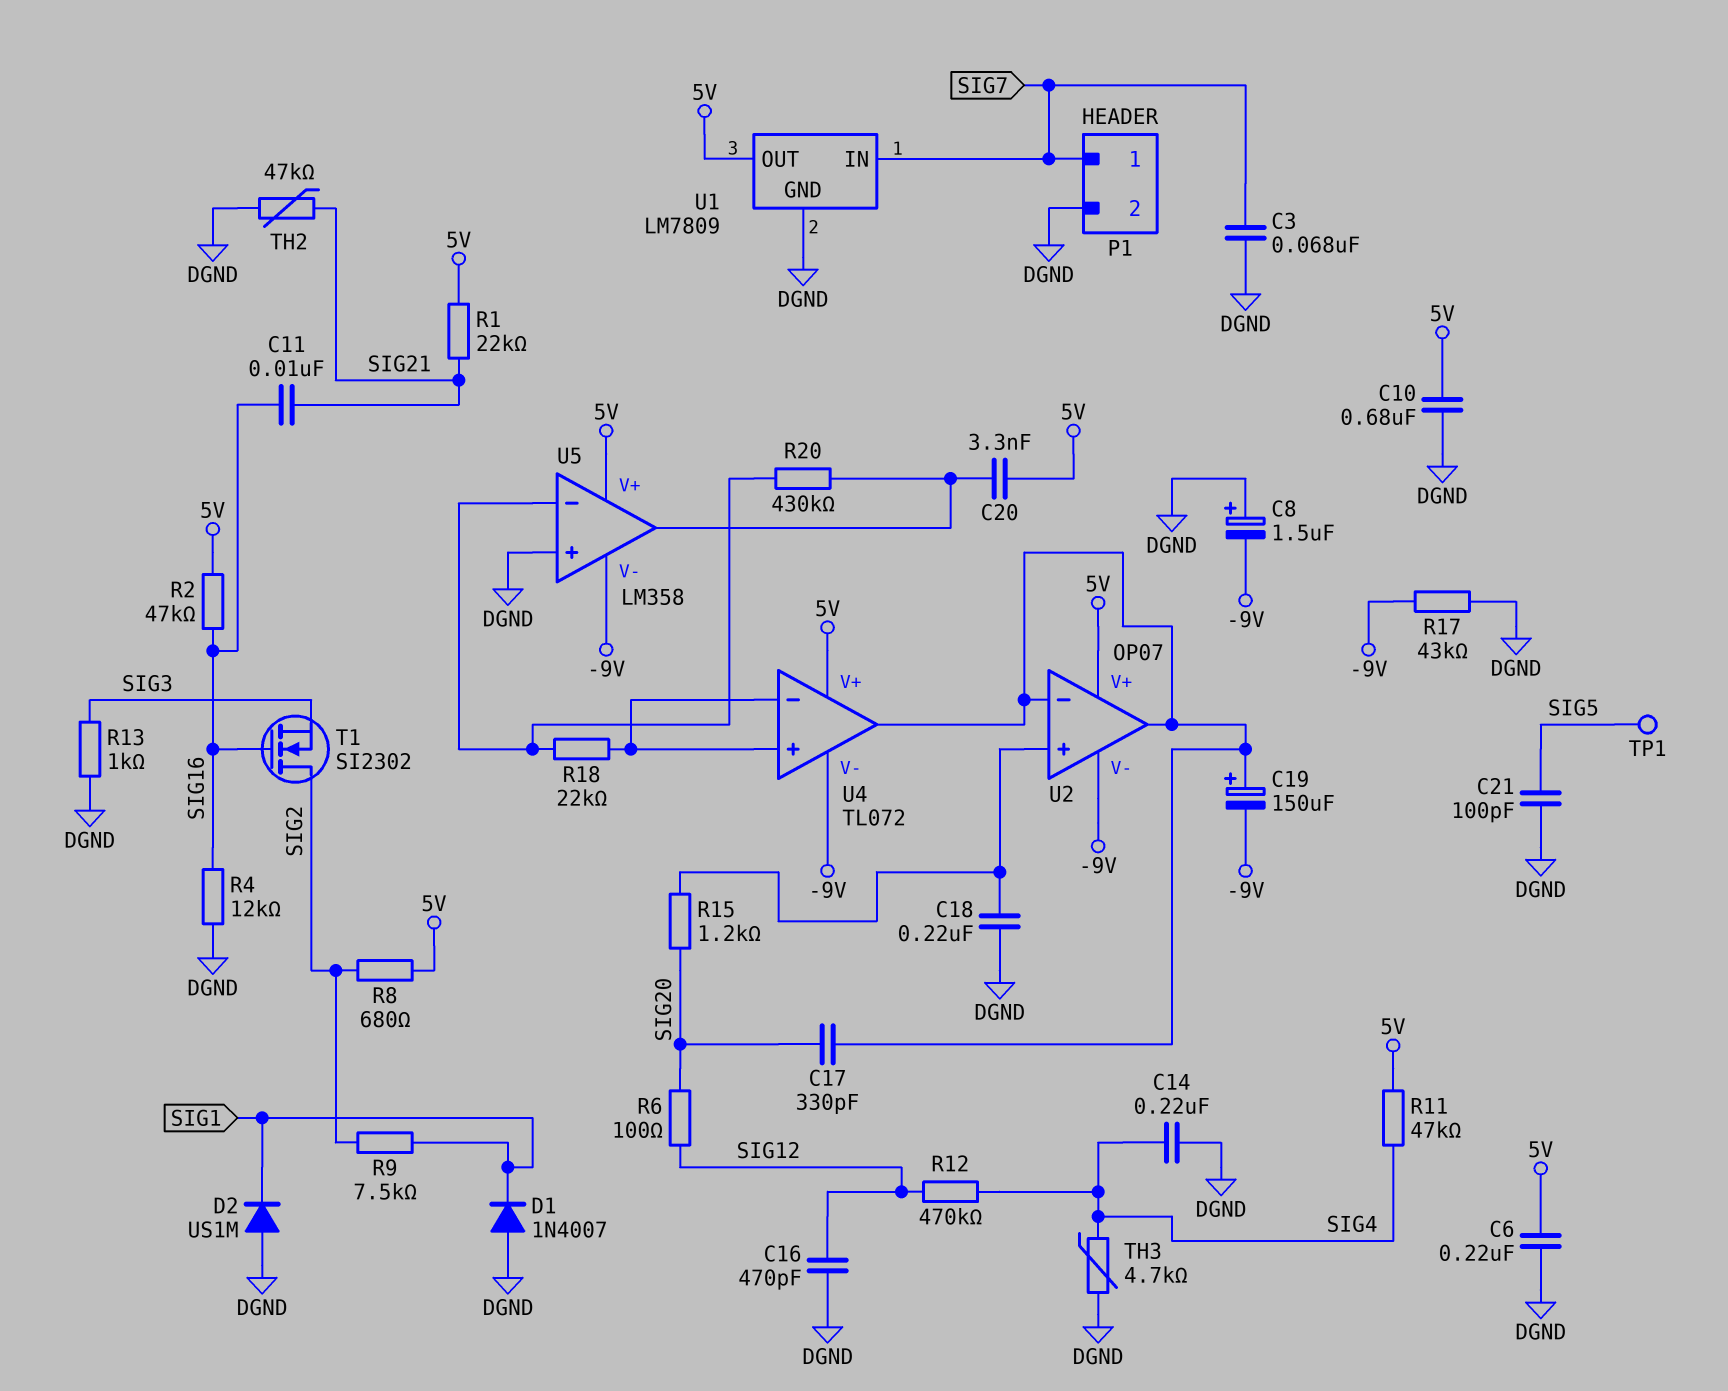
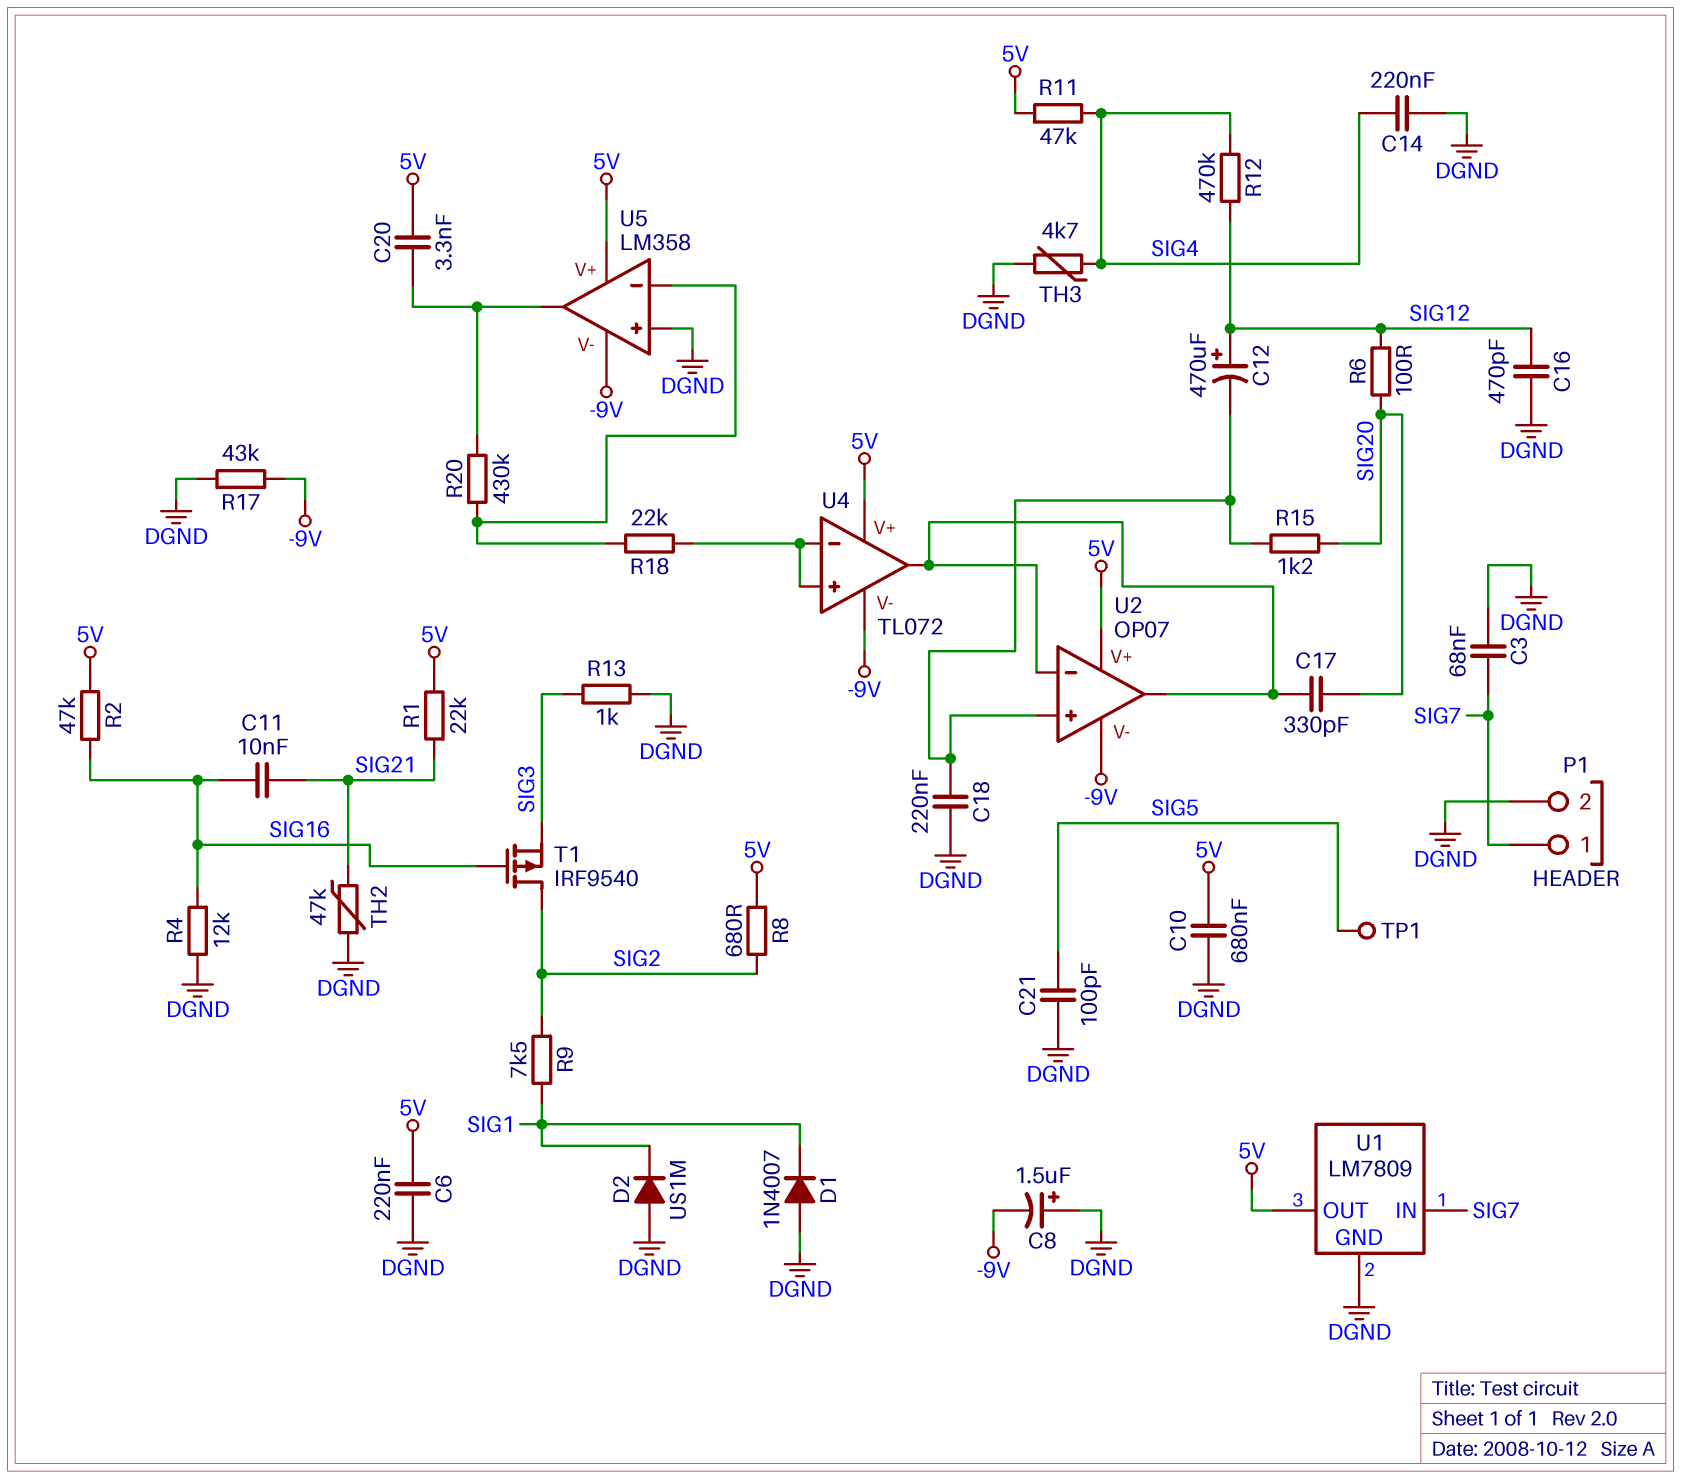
C12: none -> 470uF (plus SIG12, minus U2/in+)
C19: 150uF (plus U2/in-, minus -9V) -> none
T1: NMOS SI2302 (G SIG16, D SIG2, S SIG3) -> PMOS IRF9540 (G SIG16, D SIG2, S SIG3)

